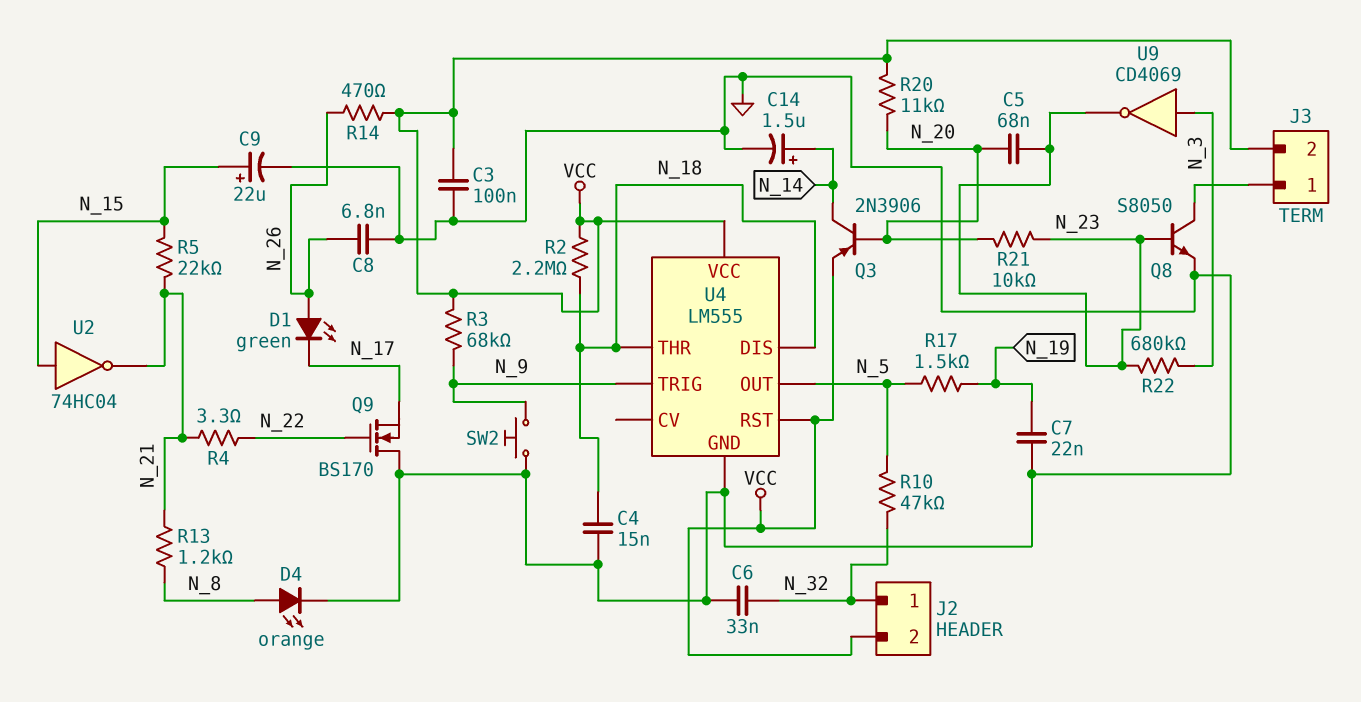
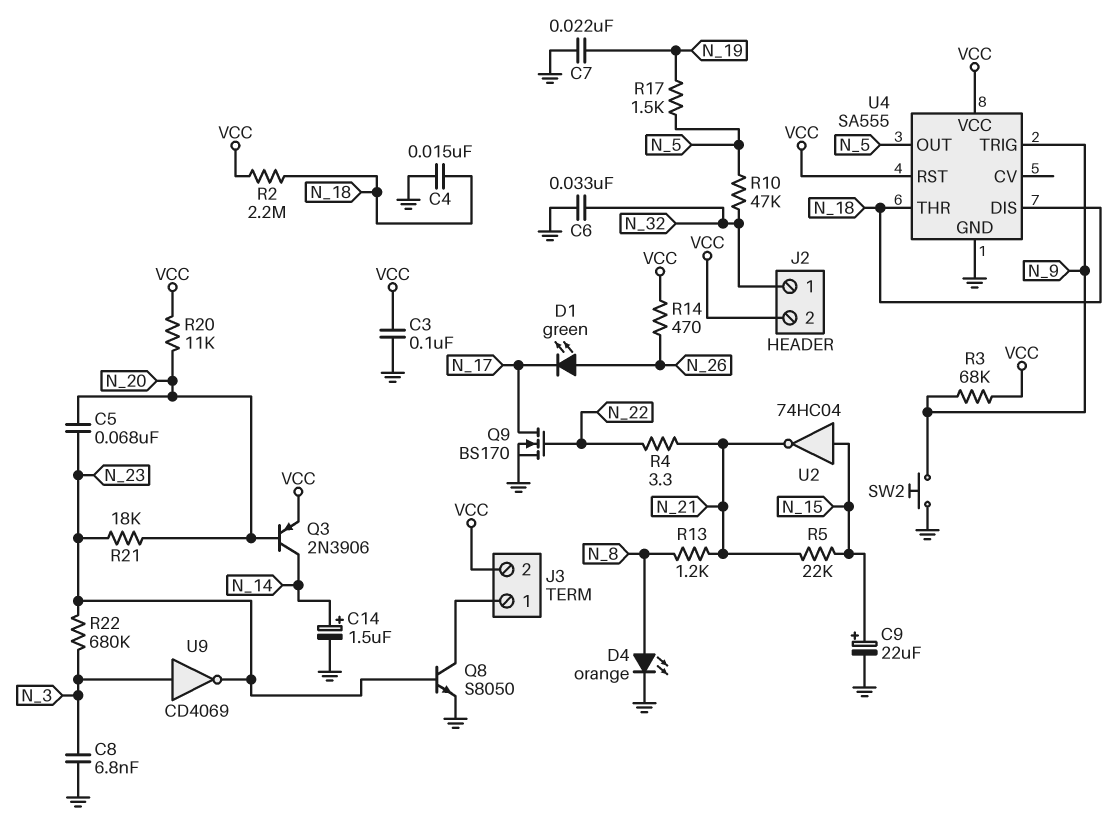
C8: 6.8nF (GND, N_26) -> 6.8nF (GND, N_3)
Q9: NMOS BS170 (G N_22, D GND, S N_17) -> NMOS BS170 (G N_22, D N_17, S GND)
R21: 10k (N_20, N_23) -> 18k (N_20, N_23)
U4: LM555 -> SA555

